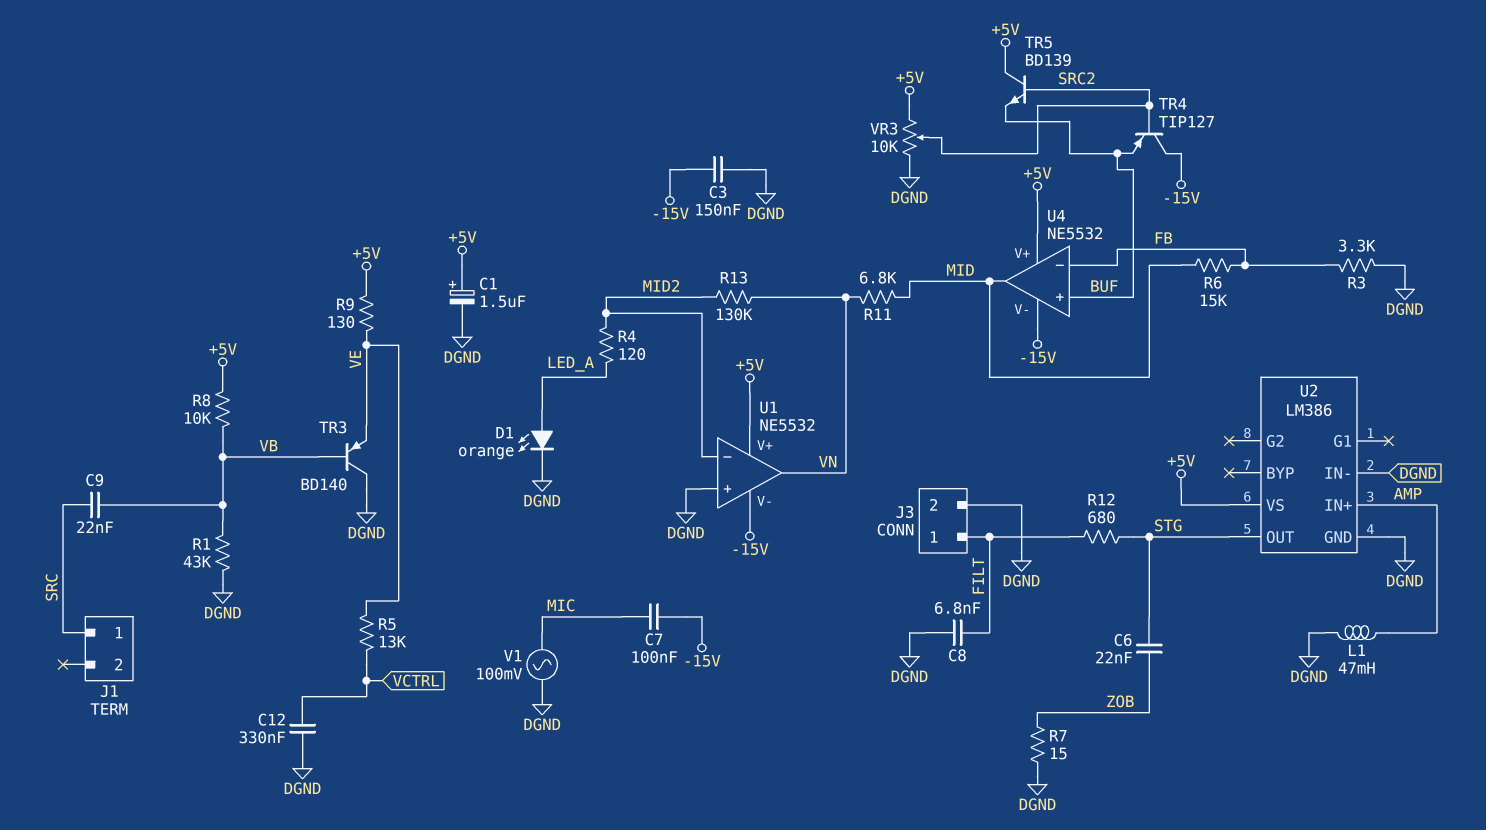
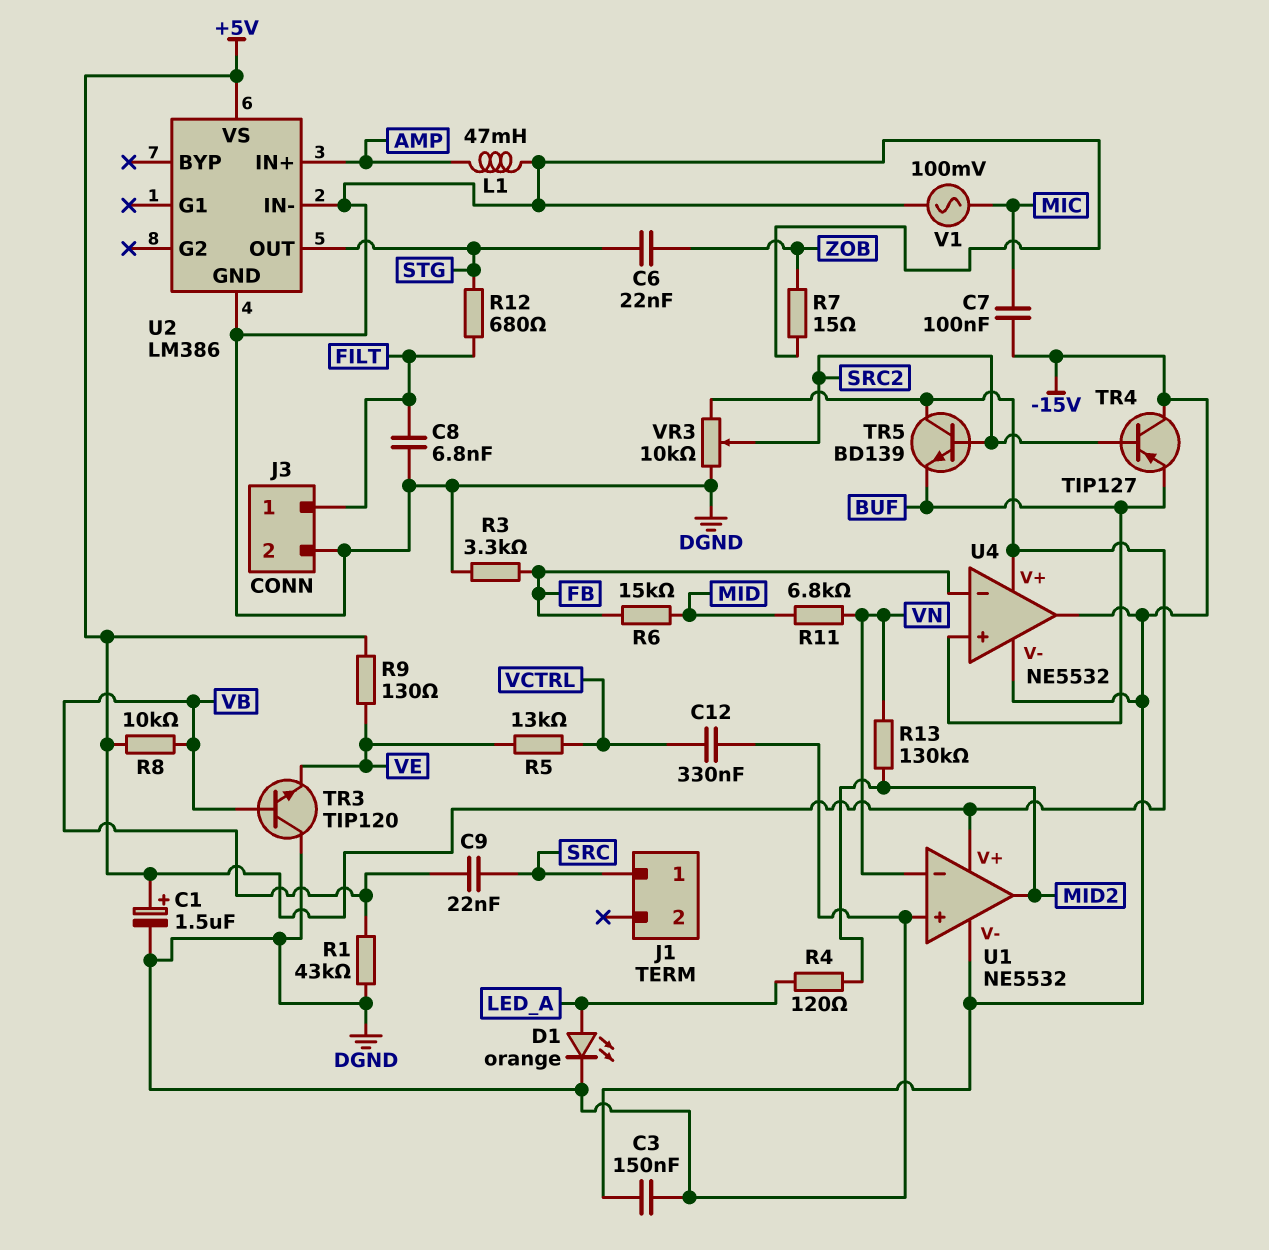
TR3: PNP BD140 (B VB, C DGND, E VE) -> NPN TIP120 (B VB, C DGND, E VE)
U1 pin in-: MID2 -> VN
U1 pin out: VN -> MID2
U4 pin out: MID -> -15V

